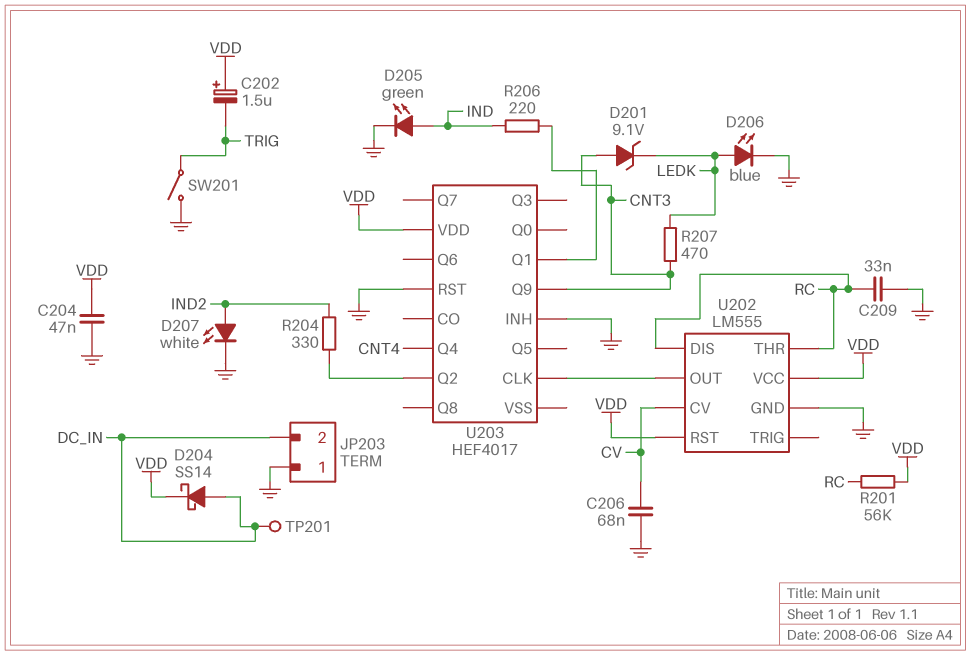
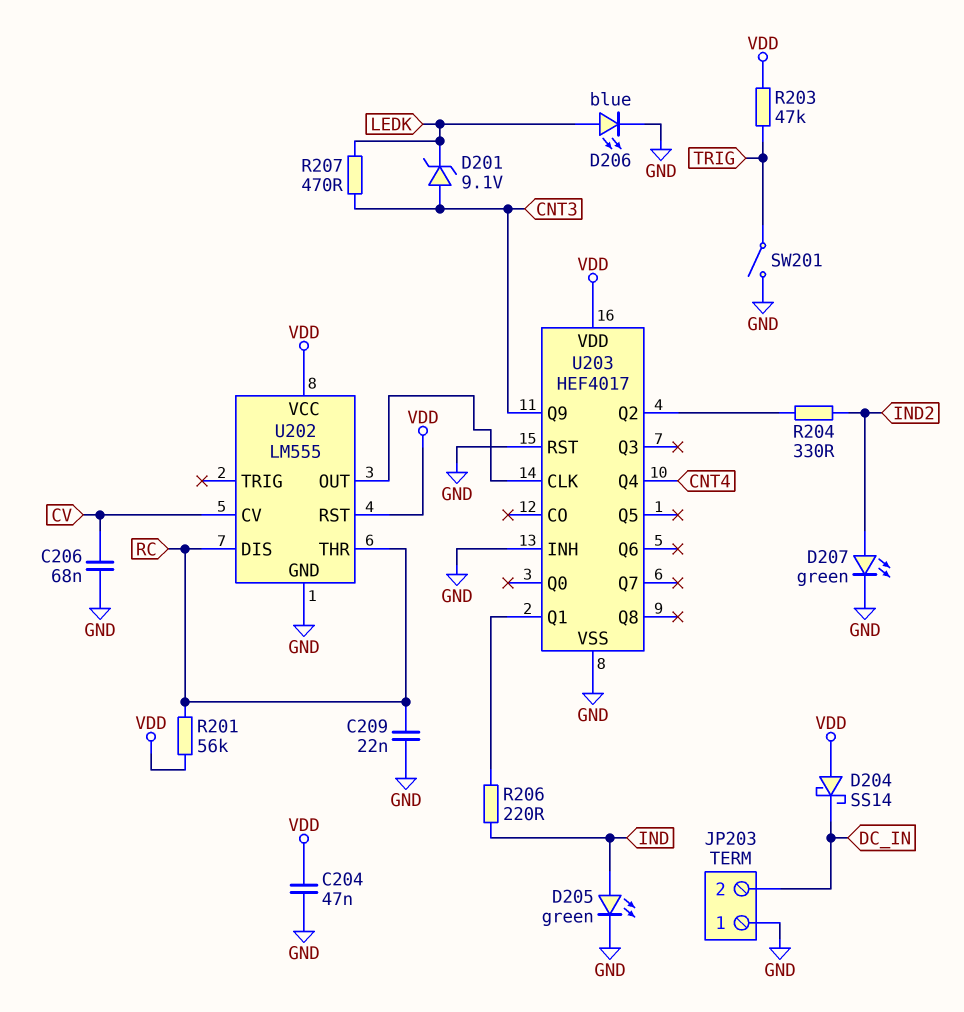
C202: 1.5uF (plus VDD, minus TRIG) -> none
C209: 33nF (GND, RC) -> 22nF (GND, RC)
D204: schottky SS14 (A DC_IN, K VDD) -> schottky SS14 (A VDD, K DC_IN)
D207: LED white (A IND2, K GND) -> LED green (A IND2, K GND)
R203: none -> 47k (TRIG, VDD)
TP201: test point (DC_IN) -> none
U203 pin VSS: none -> GND

